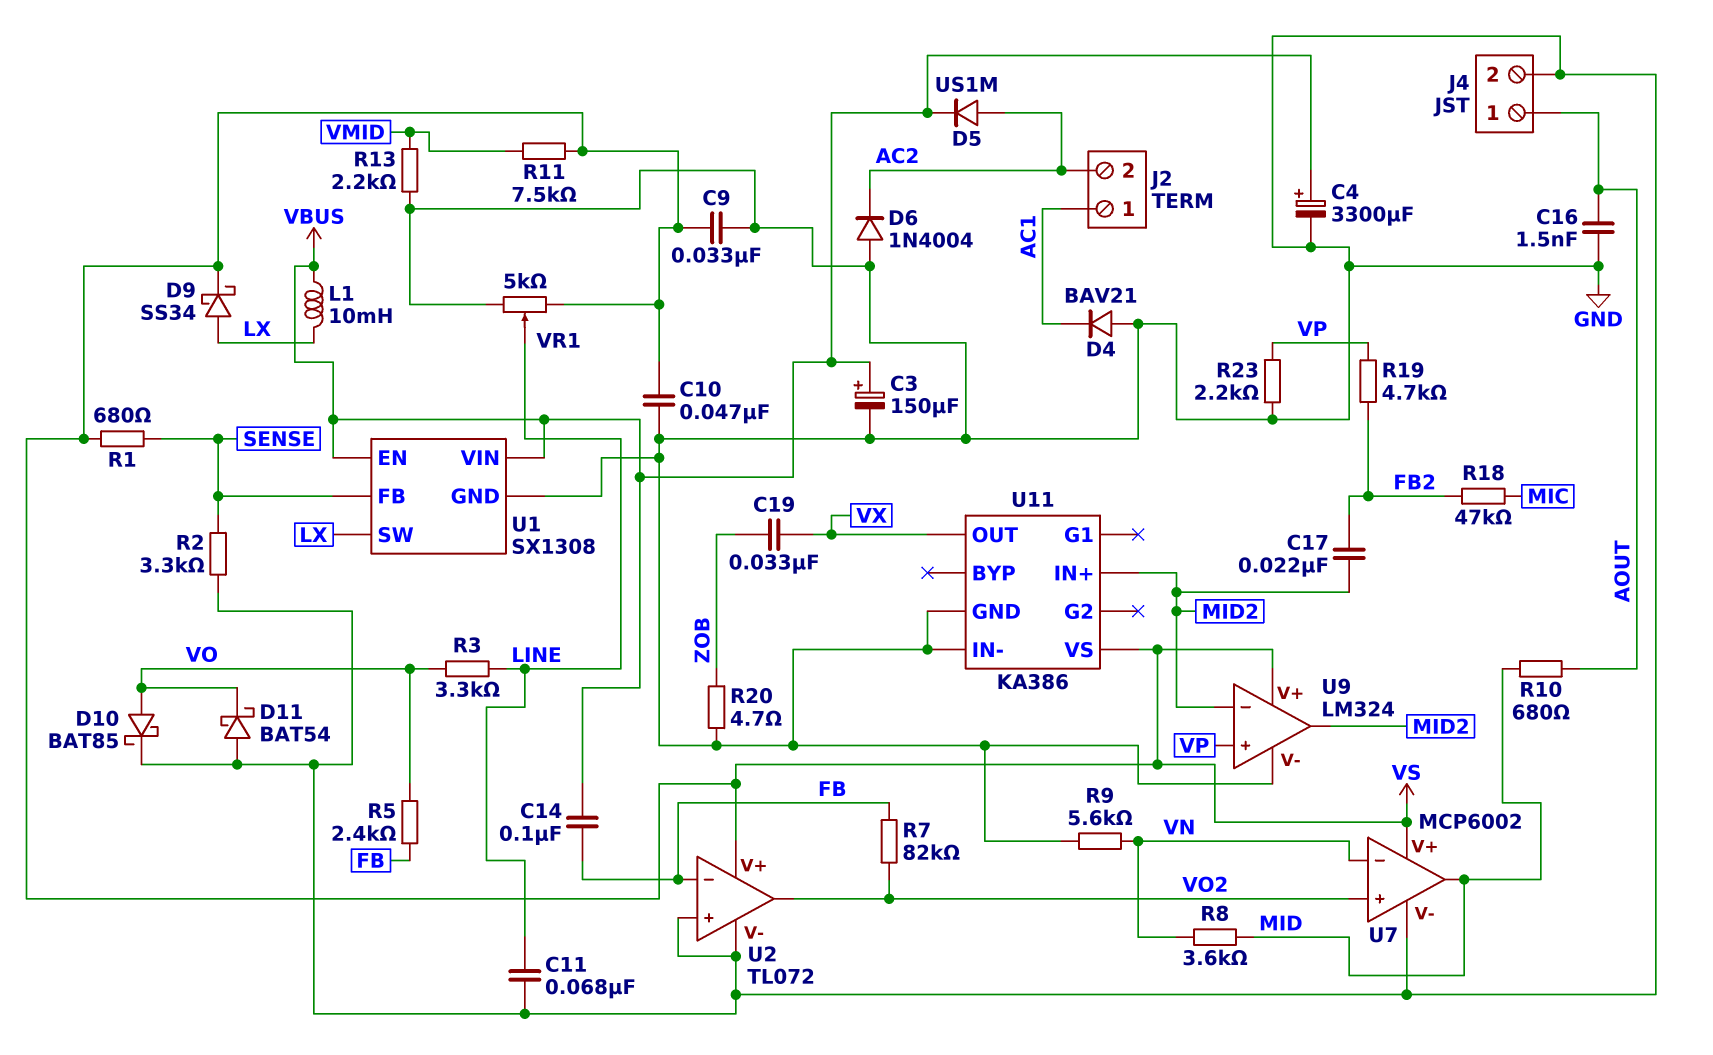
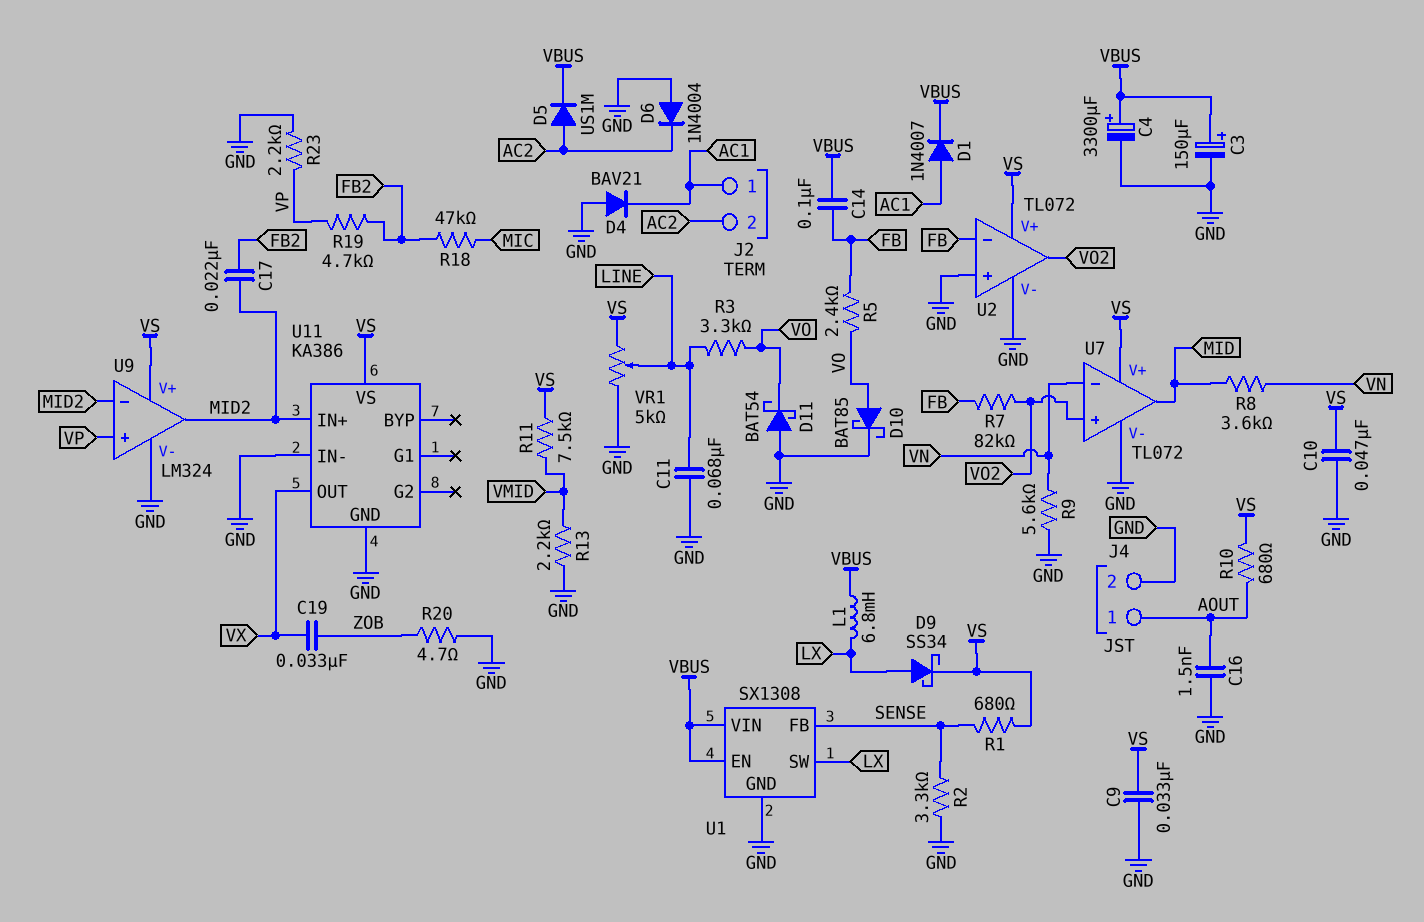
D1: none -> diode 1N4007 (A AC1, K VBUS)
L1: 10mH (LX, VBUS) -> 6.8mH (LX, VBUS)
R10: 680 (AOUT, MID) -> 680 (AOUT, VS)
U7: MCP6002 -> TL072

